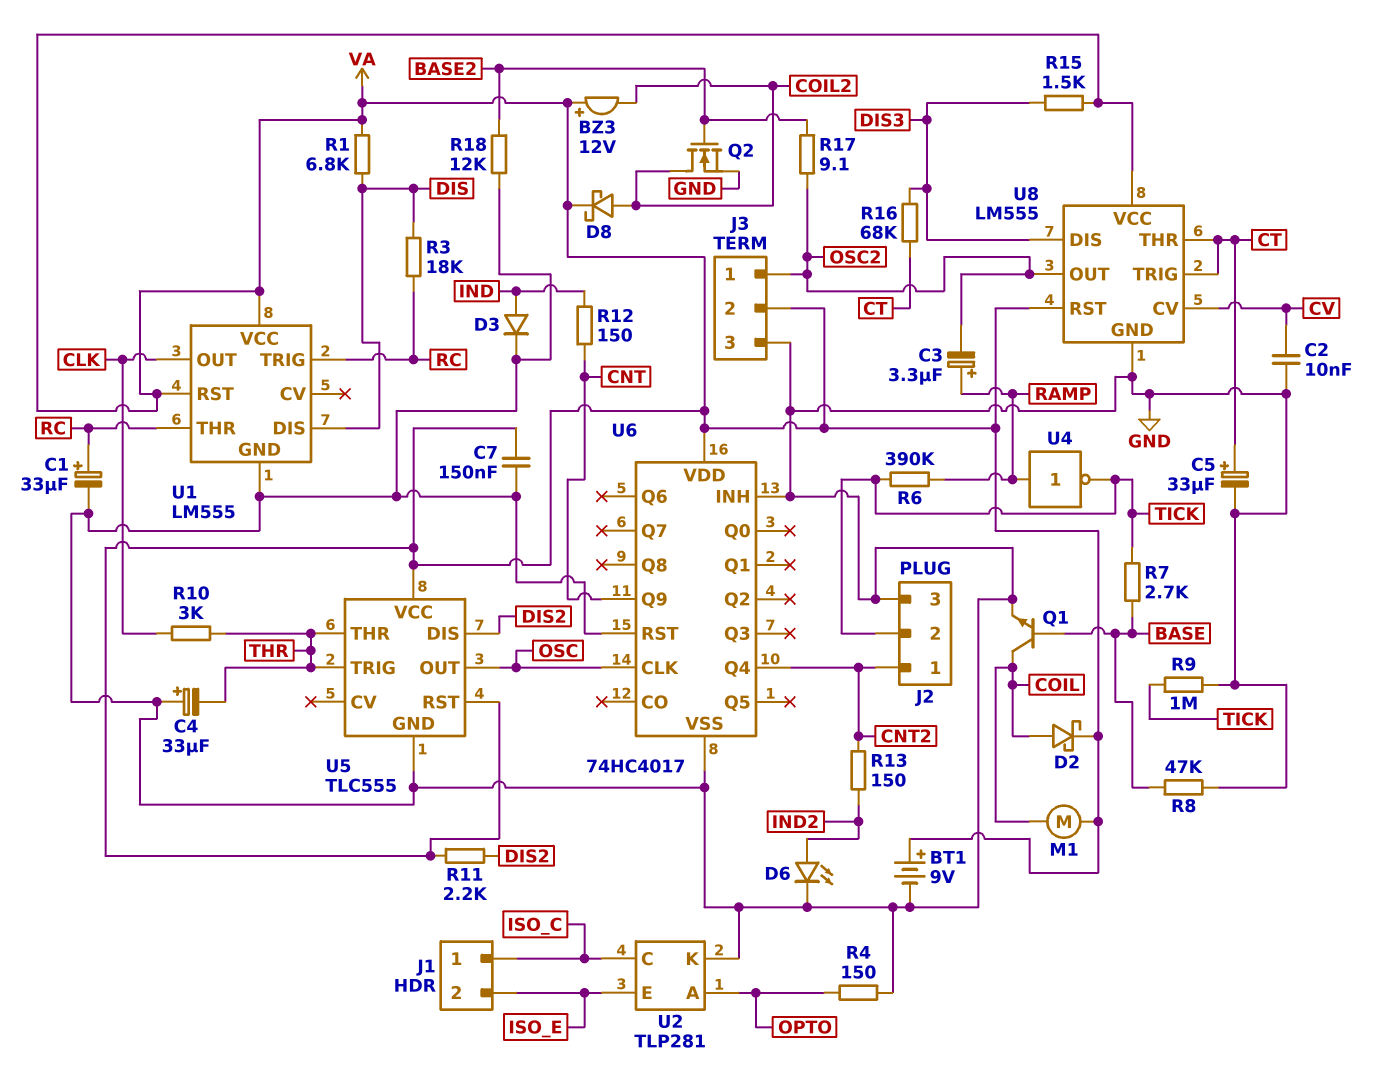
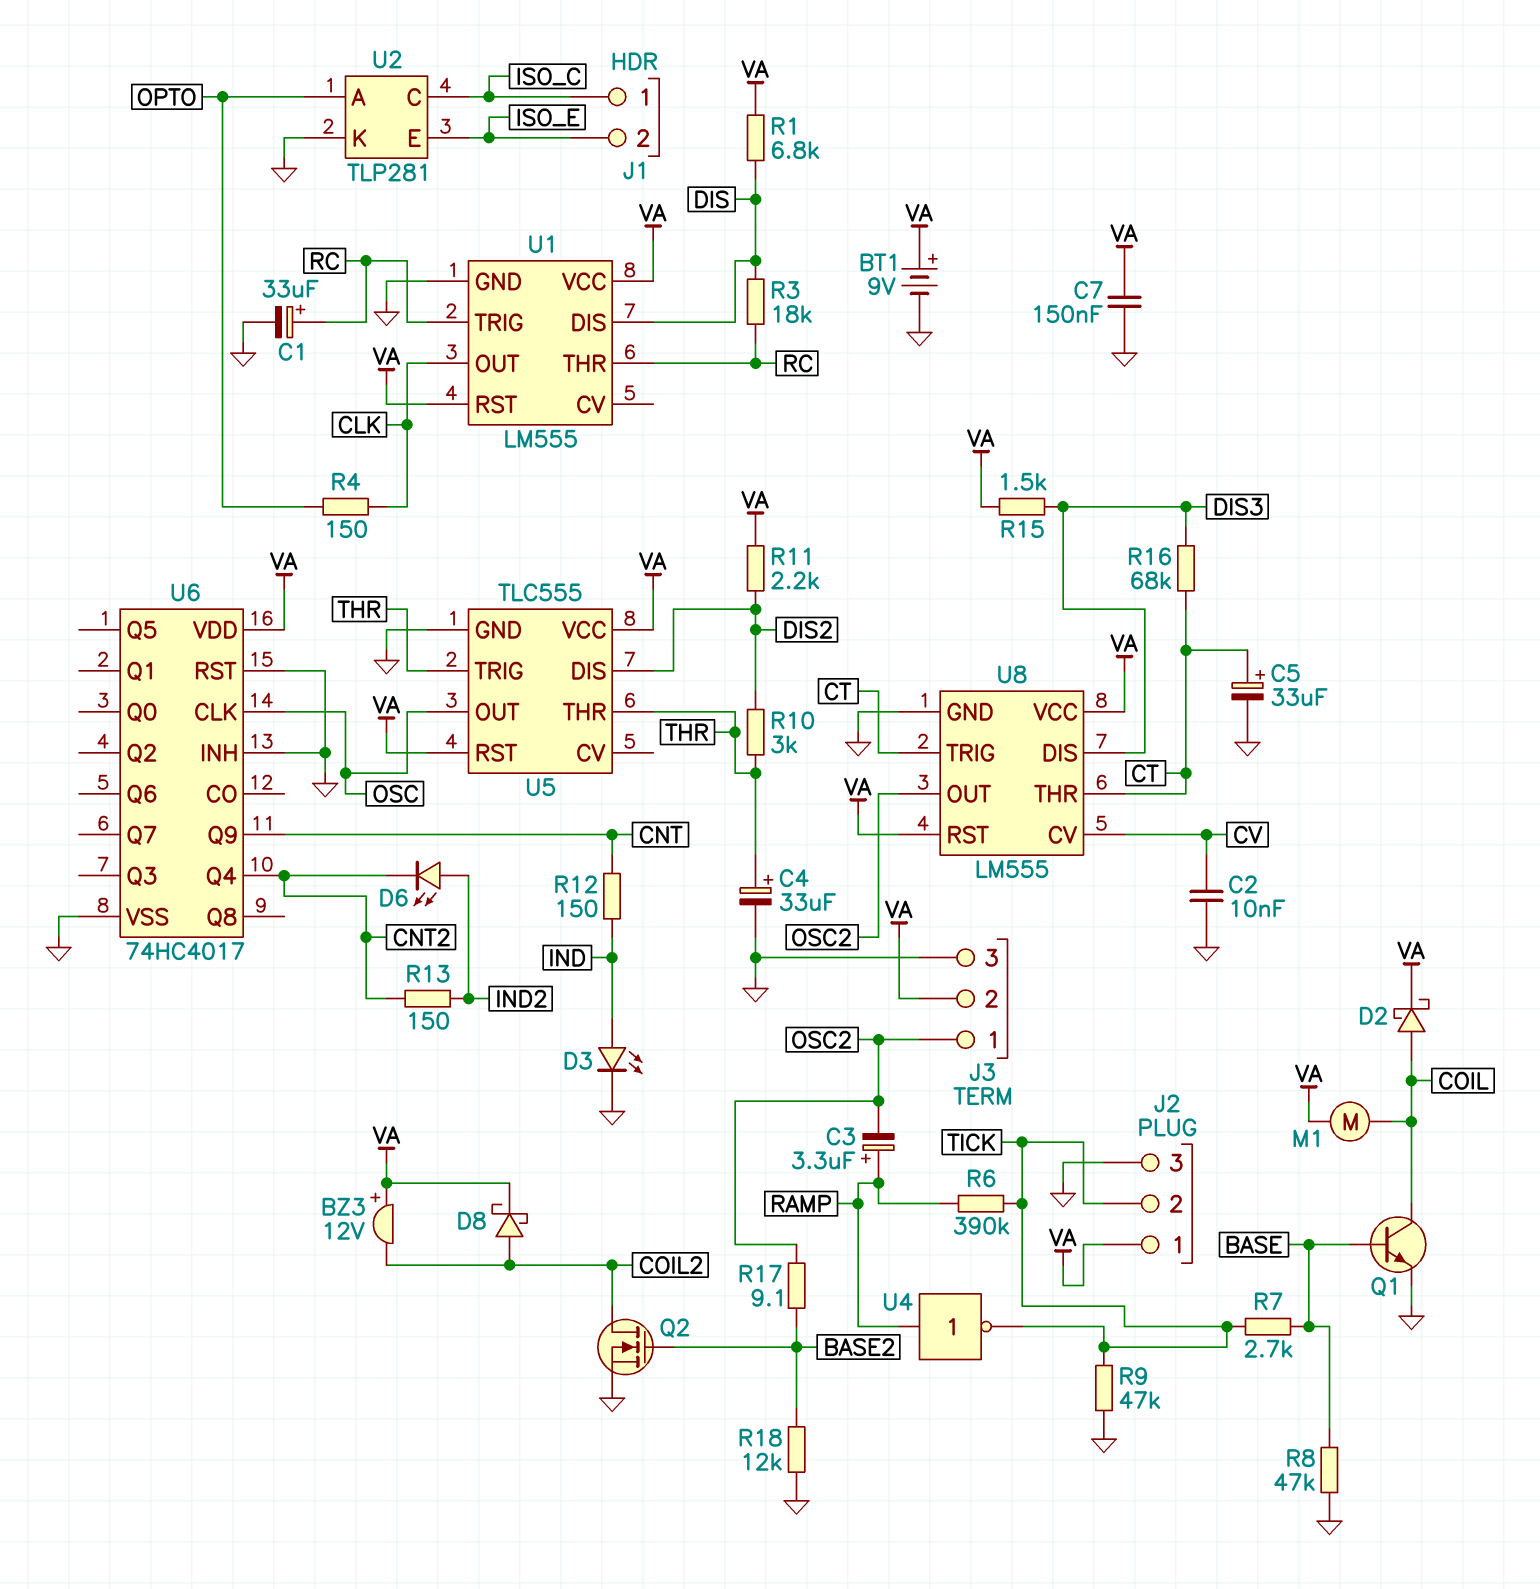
C4: 33uF (plus GND, minus THR) -> 33uF (plus THR, minus GND)
D3: diode (A IND, K GND) -> LED (A IND, K GND)
D6: LED (A IND2, K GND) -> LED (A IND2, K CNT2)
J2 pin 1: CNT2 -> VA
R4: 150 (GND, OPTO) -> 150 (CLK, OPTO)
R9: 1M (GND, TICK) -> 47k (GND, TICK)
R10: 3k (CLK, THR) -> 3k (DIS2, THR)

